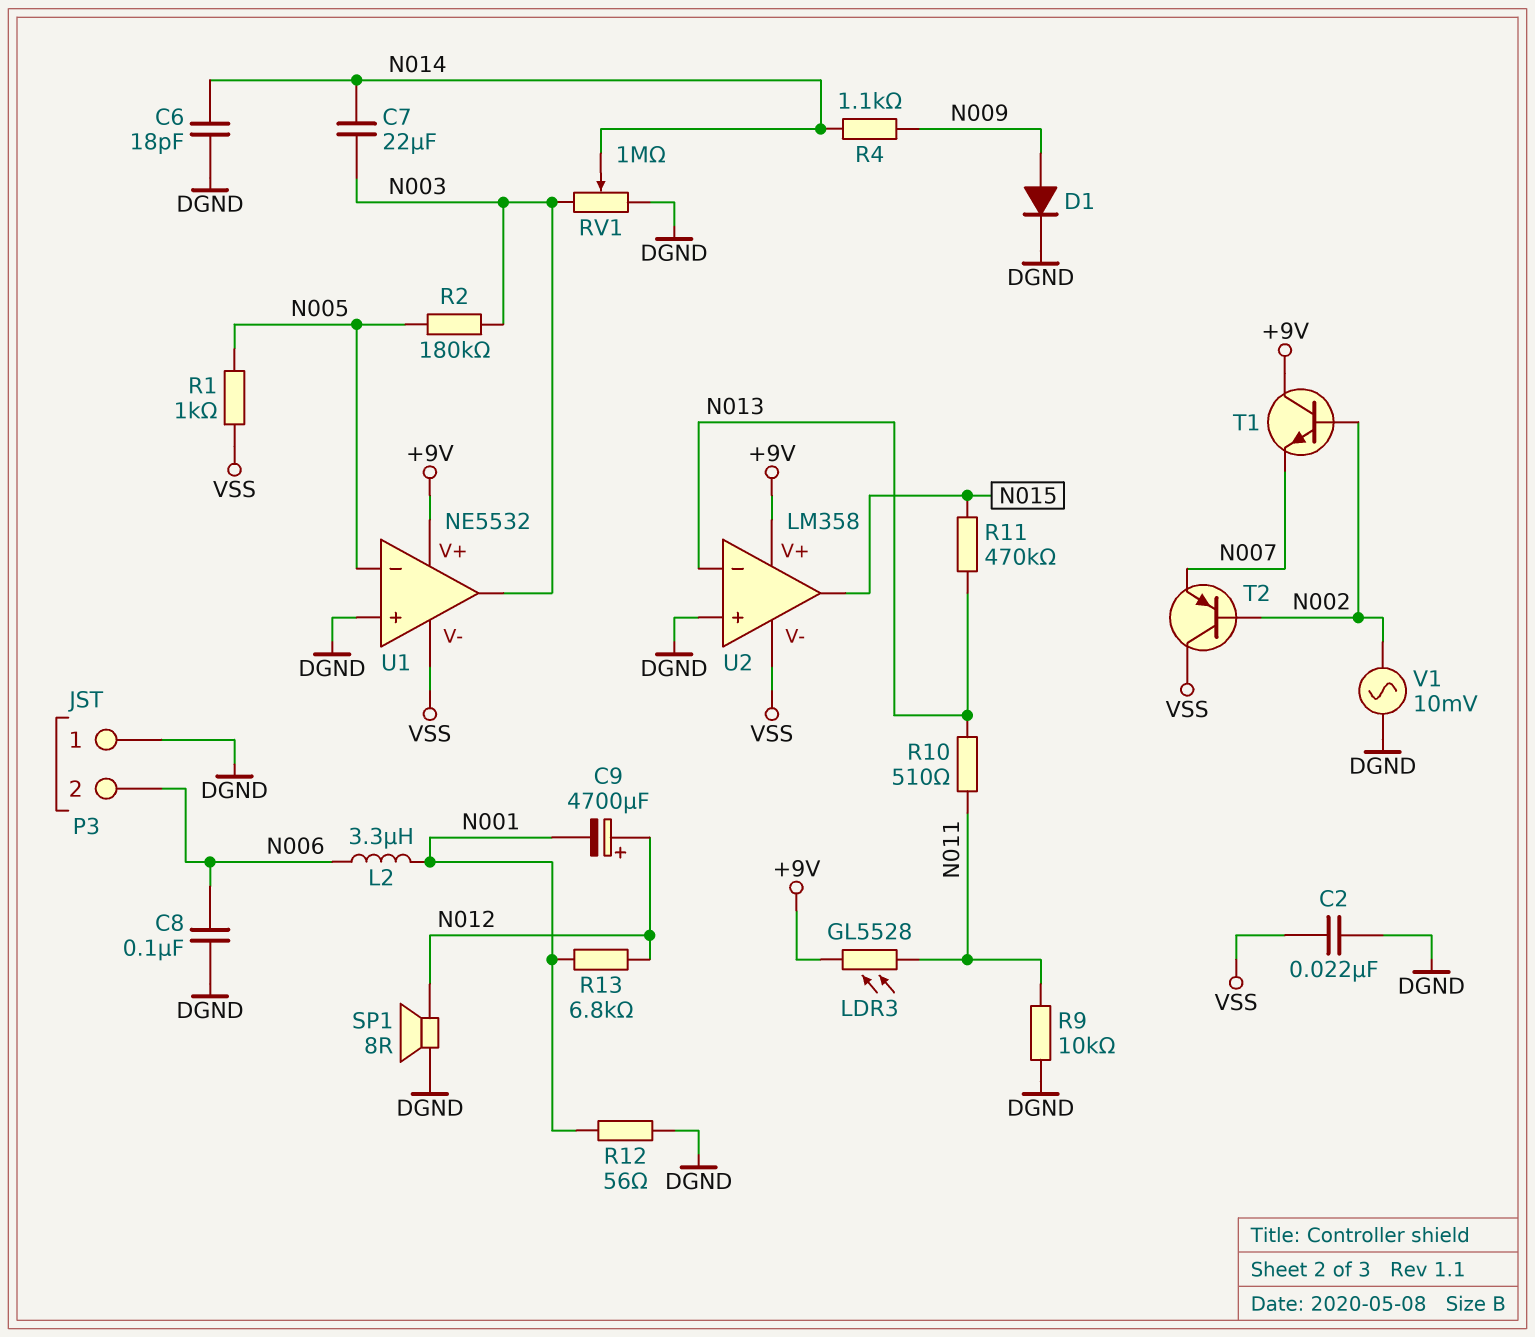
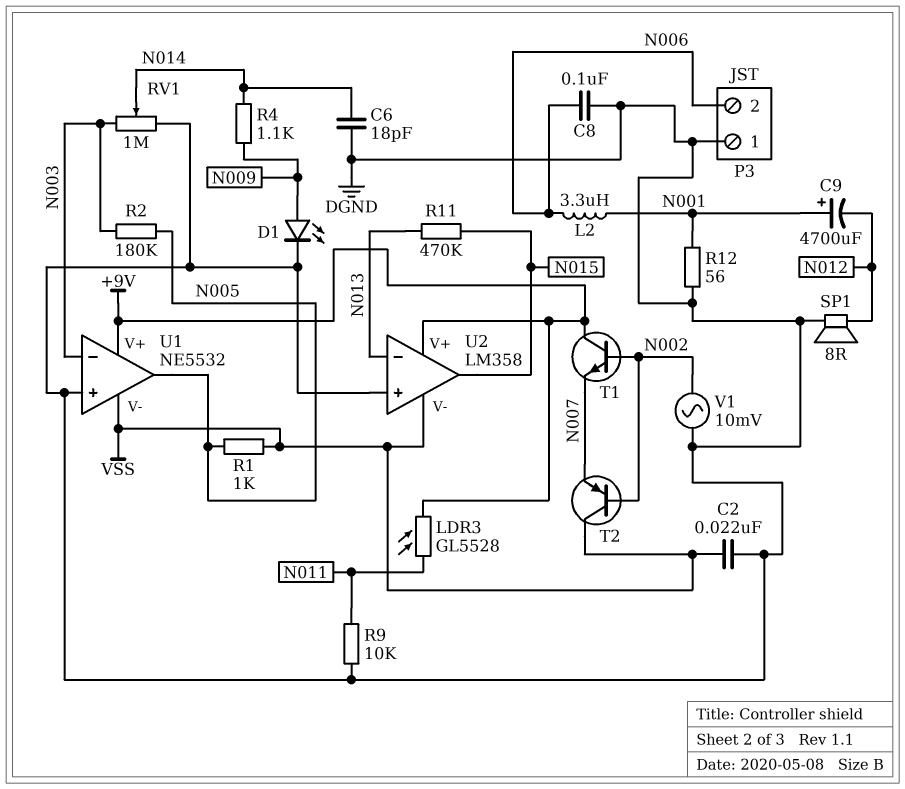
C7: 22uF (N003, N014) -> none
C9: 4700uF (plus N012, minus N001) -> 4700uF (plus N001, minus N012)
D1: diode (A N009, K DGND) -> LED (A N009, K DGND)
R10: 510 (N011, N013) -> none
R13: 6.8k (N001, N012) -> none
U1 pin in-: N005 -> N003
U1 pin out: N003 -> N005

